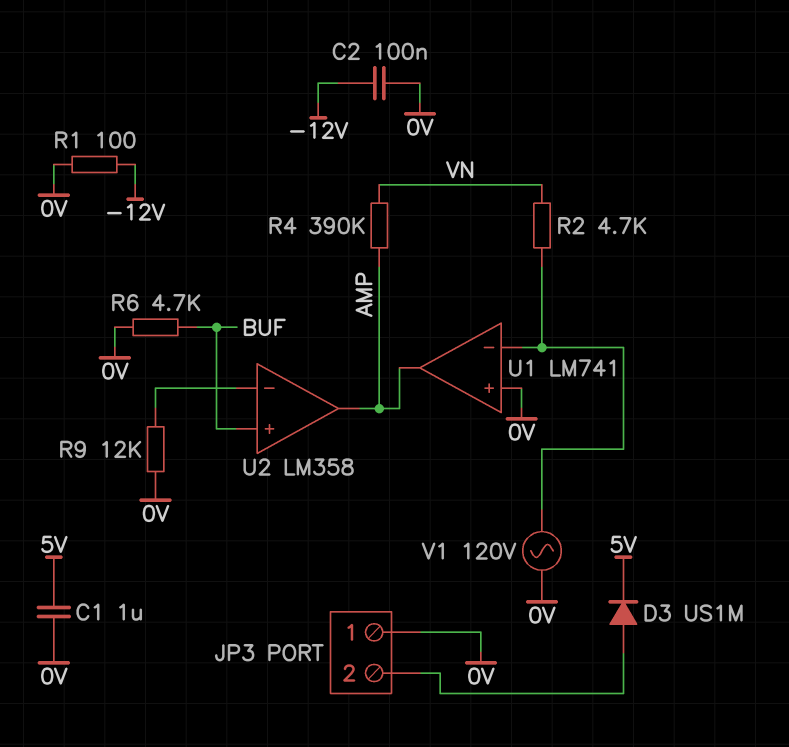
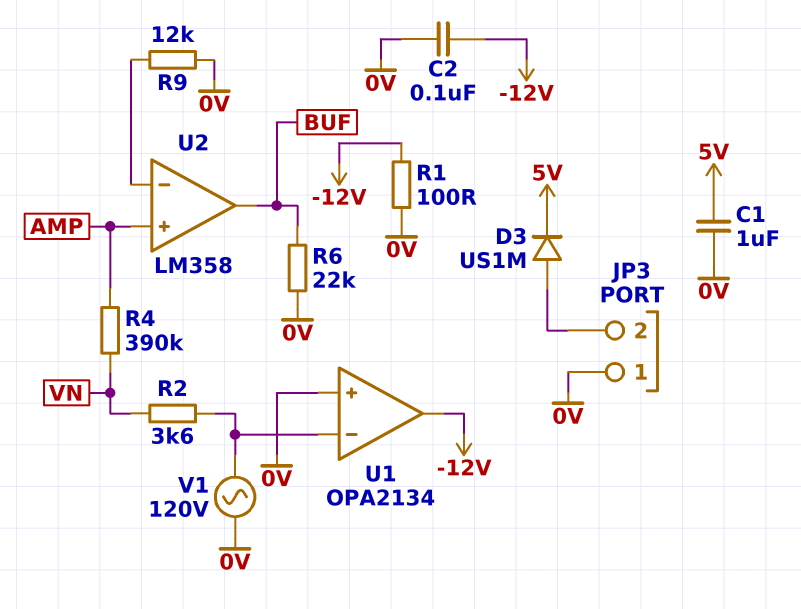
R2: 4.7k (U1/in-, VN) -> 3.6k (U1/in-, VN)
R6: 4.7k (0V, BUF) -> 22k (0V, BUF)
U1: LM741 -> OPA2134
U1 pin out: AMP -> -12V
U2 pin in+: BUF -> AMP
U2 pin out: AMP -> BUF

